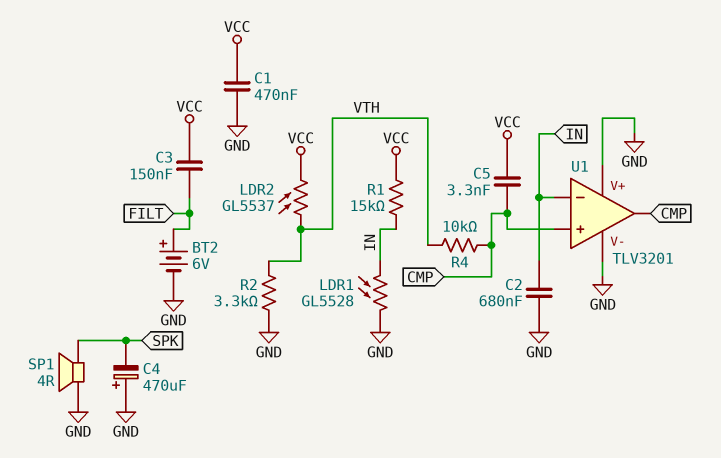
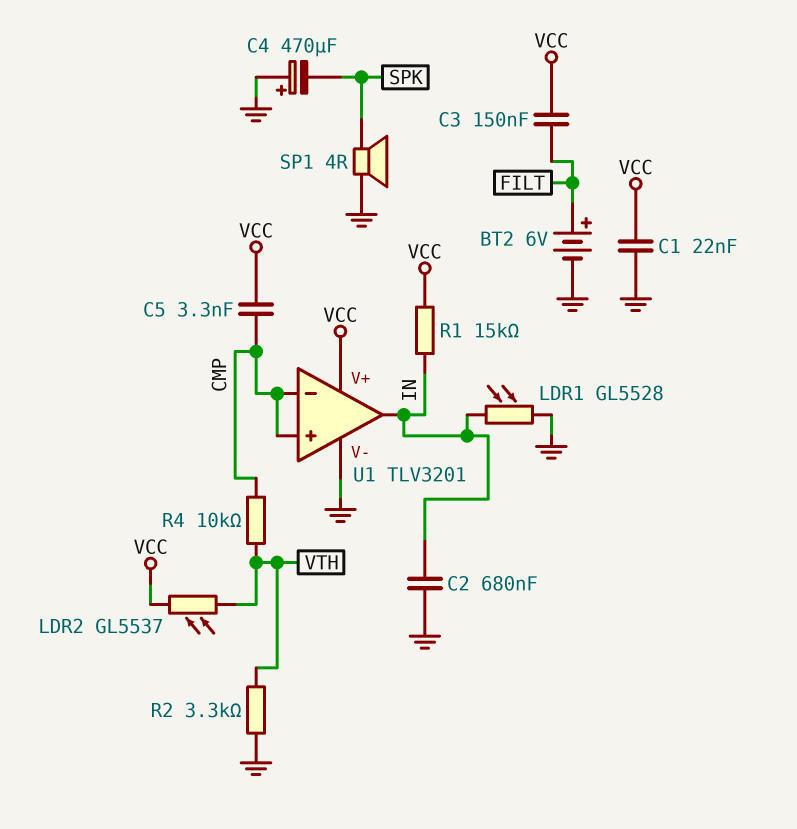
C1: 470nF (GND, VCC) -> 22nF (GND, VCC)
U1 pin V+: GND -> VCC
U1 pin in-: IN -> CMP
U1 pin out: CMP -> IN

